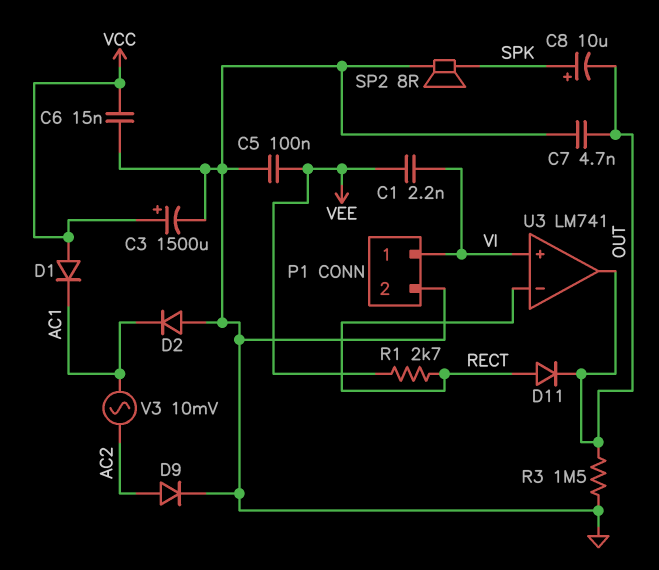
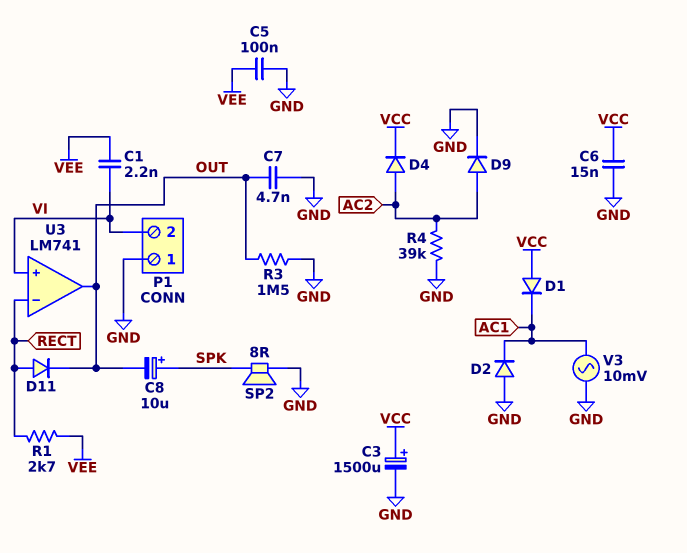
D4: none -> diode (A AC2, K VCC)
P1 pin 1: VI -> GND
P1 pin 2: GND -> VI
R4: none -> 39k (AC2, GND)
V3: AC 10mV (AC1, AC2) -> AC 10mV (AC1, GND)

